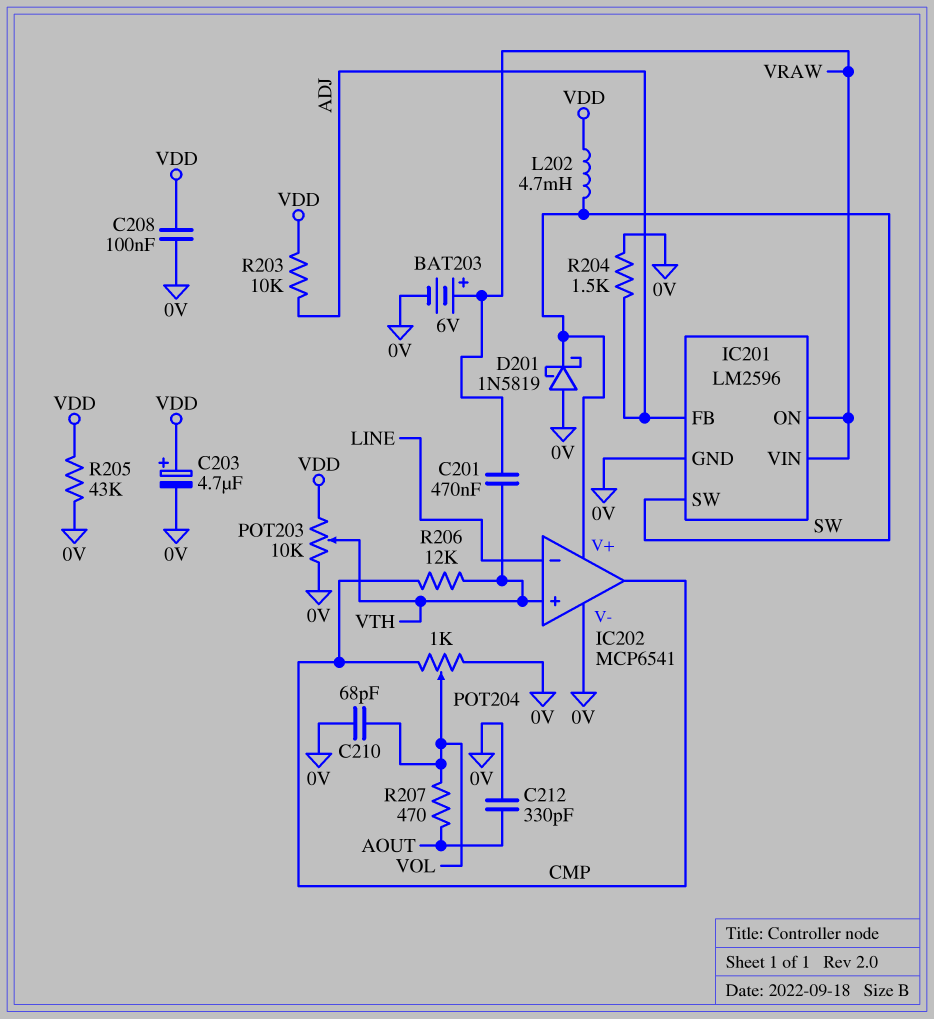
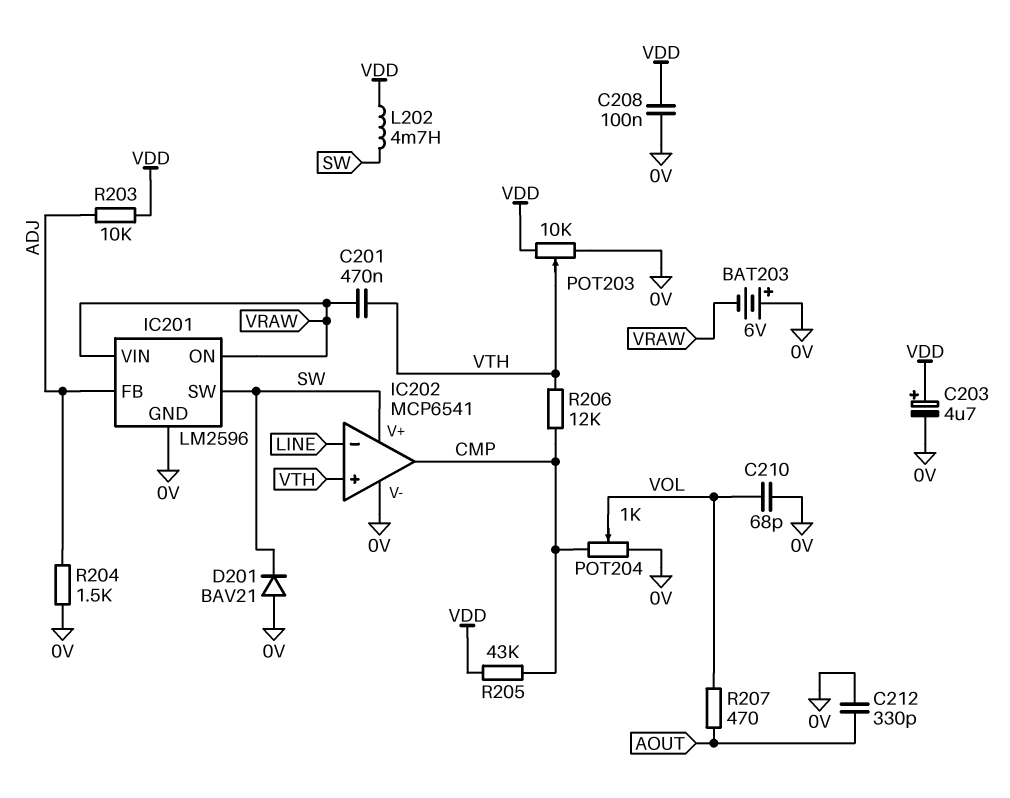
BAT203: 6V (plus VRAW, minus 0V) -> 6V (plus 0V, minus VRAW)
D201: schottky 1N5819 (A 0V, K SW) -> diode BAV21 (A 0V, K SW)
R205: 43k (0V, VDD) -> 43k (CMP, VDD)

